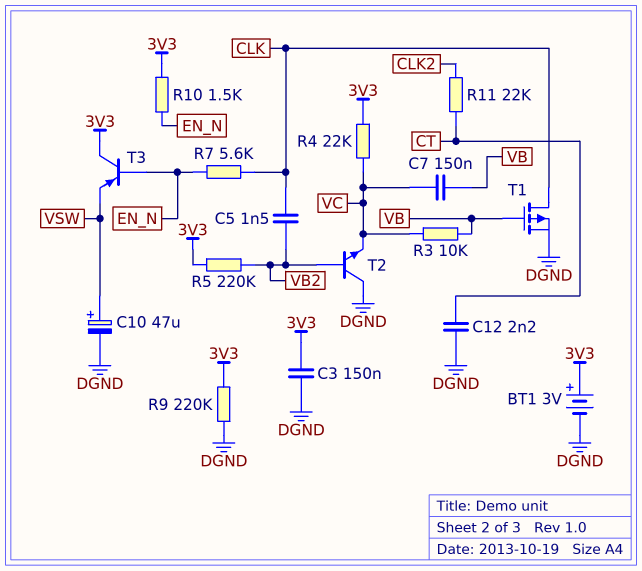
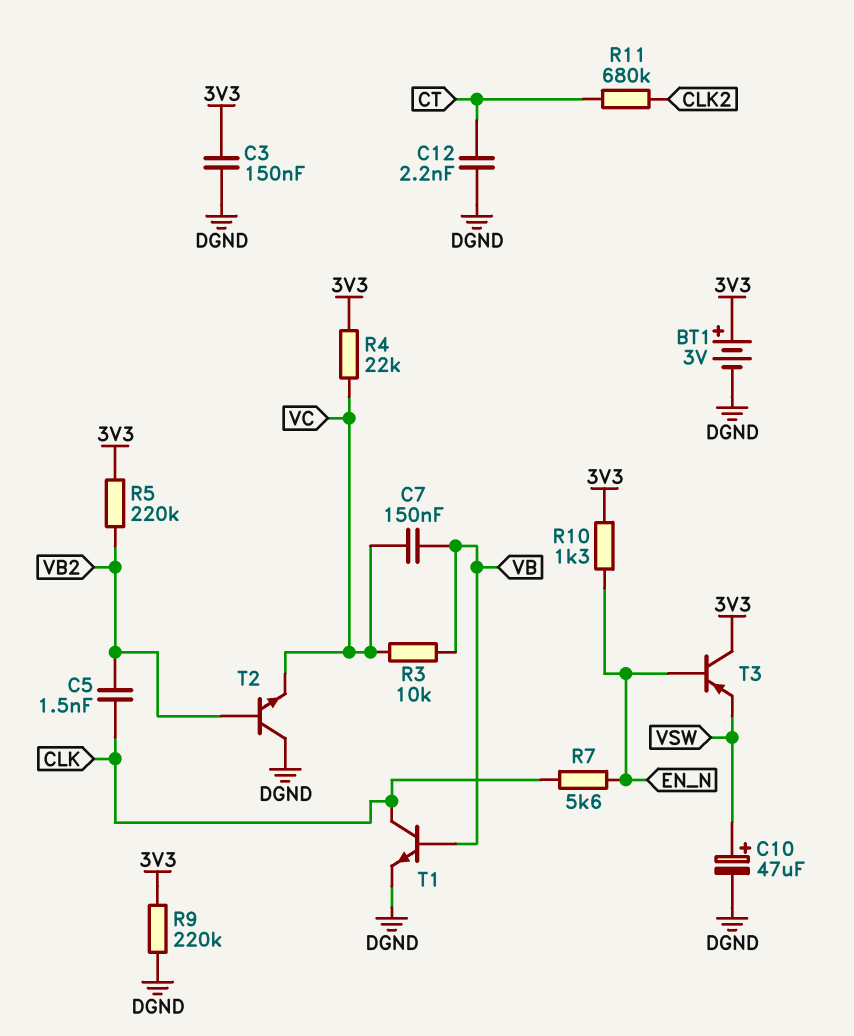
R10: 1.5k (3V3, EN_N) -> 1.3k (3V3, EN_N)
R11: 22k (CLK2, CT) -> 680k (CLK2, CT)
T1: PMOS (G VB, D CLK, S DGND) -> NPN (B VB, C CLK, E DGND)

